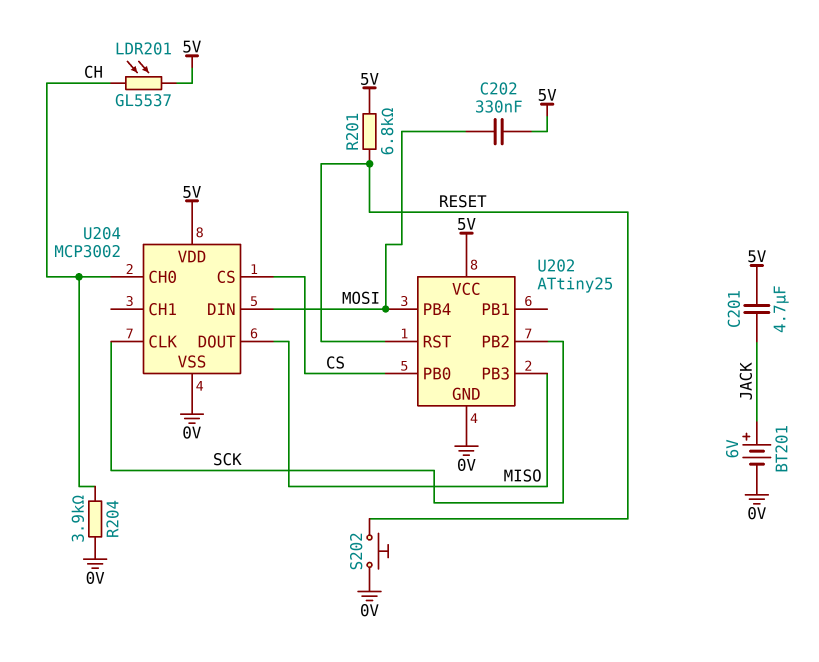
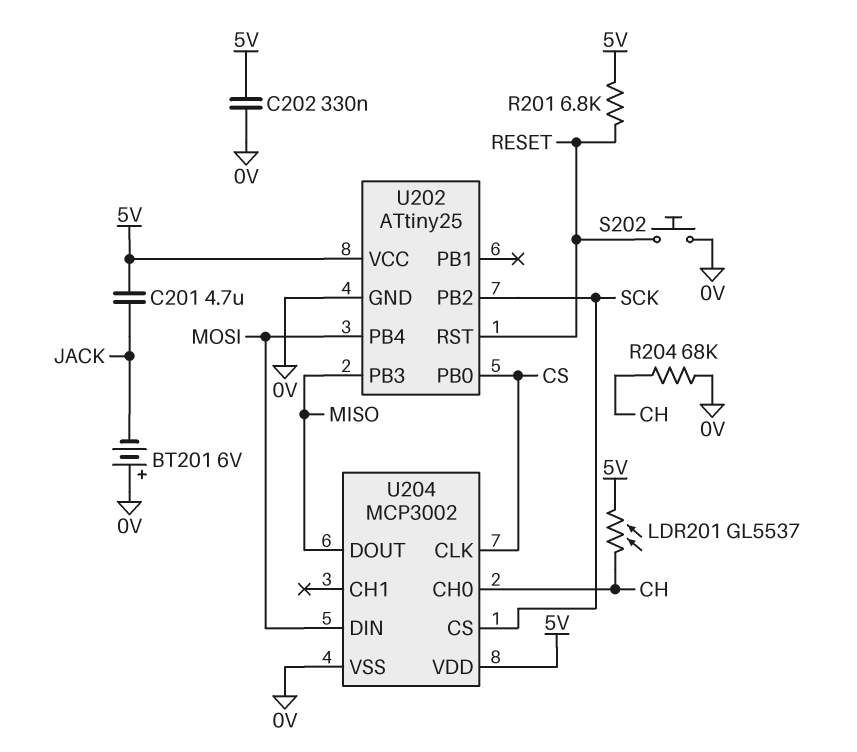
BT201: 6V (plus JACK, minus 0V) -> 6V (plus 0V, minus JACK)
C202: 330nF (5V, MOSI) -> 330nF (0V, 5V)
R204: 3.9k (0V, CH) -> 68k (0V, CH)
U204 pin CLK: SCK -> CS
U204 pin CS: CS -> SCK

